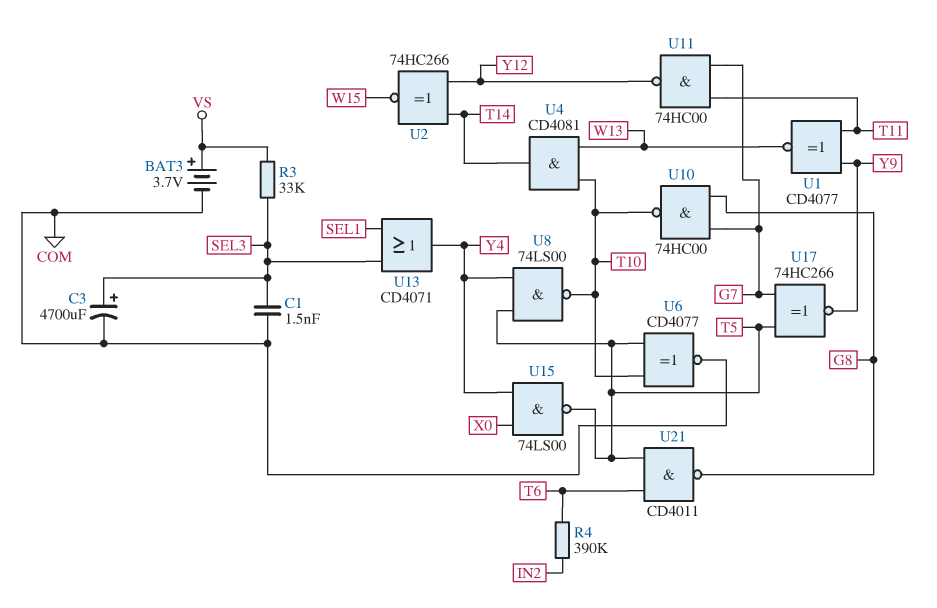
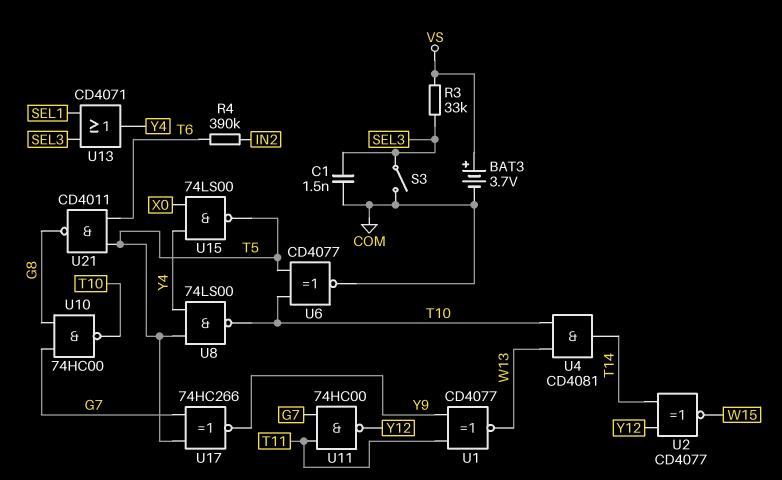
C3: 4700uF (plus SEL3, minus COM) -> none
S3: none -> switch (COM, SEL3)
U2: XNOR 74HC266 (in T14, in Y12, out W15) -> XNOR CD4077 (in T14, in Y12, out W15)

